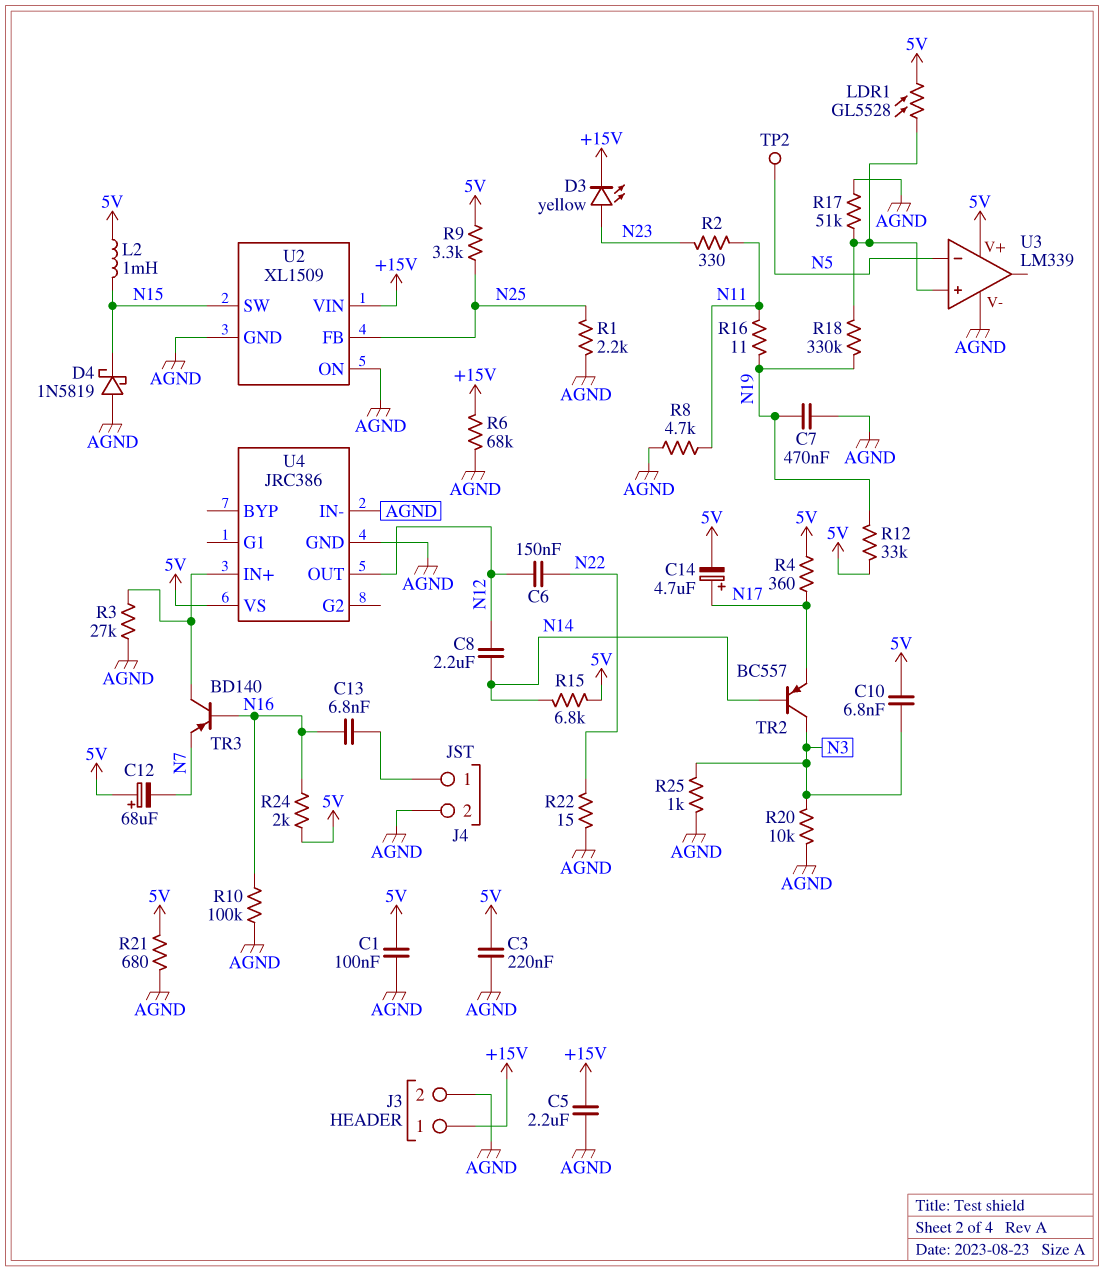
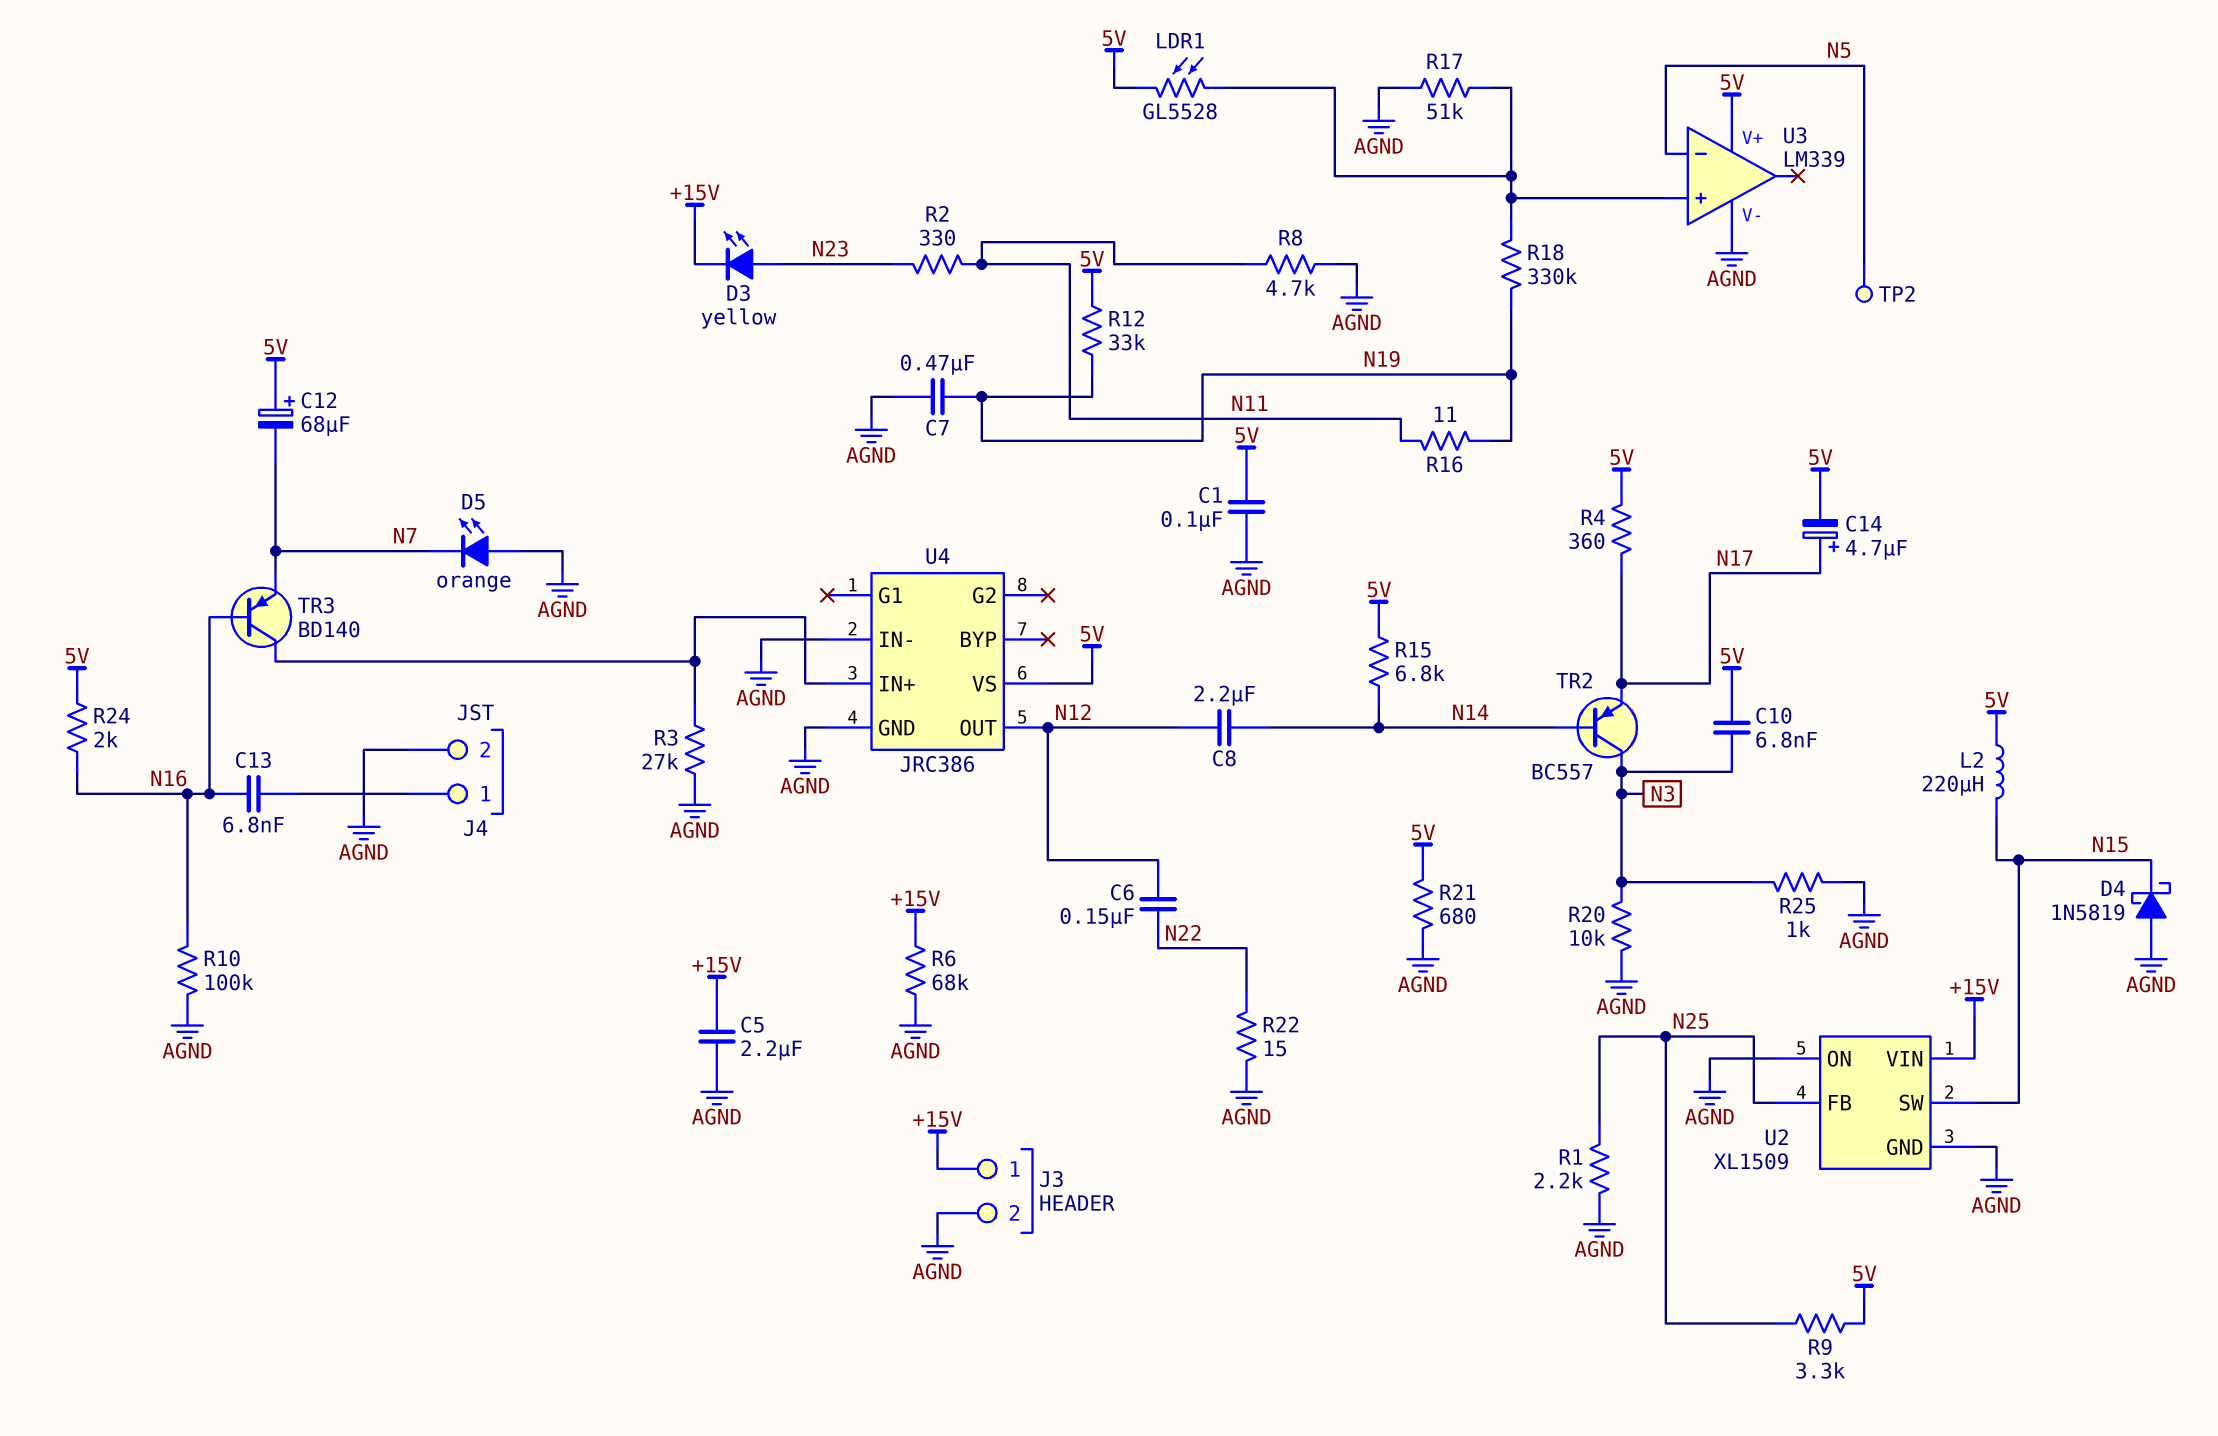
C3: 220nF (5V, AGND) -> none
D5: none -> LED orange (A AGND, K N7)
L2: 1mH (5V, N15) -> 220uH (5V, N15)

